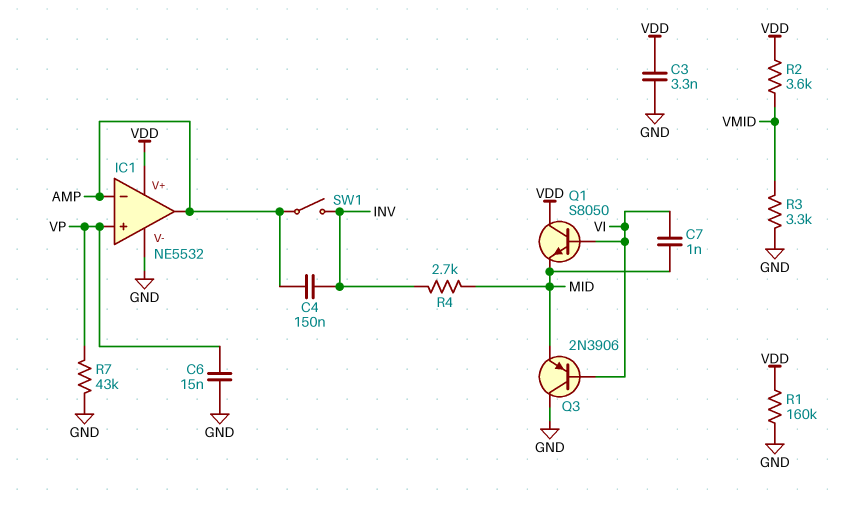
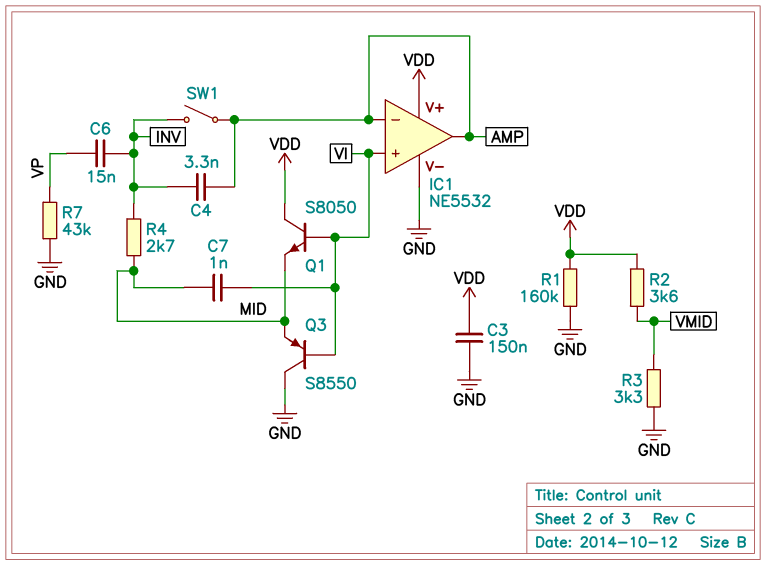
C3: 3.3nF (GND, VDD) -> 150nF (GND, VDD)
C4: 150nF (AMP, INV) -> 3.3nF (AMP, INV)
C6: 15nF (GND, VP) -> 15nF (INV, VP)
IC1 pin in+: VP -> VI
Q3: PNP 2N3906 (B VI, C GND, E MID) -> PNP S8550 (B VI, C GND, E MID)

